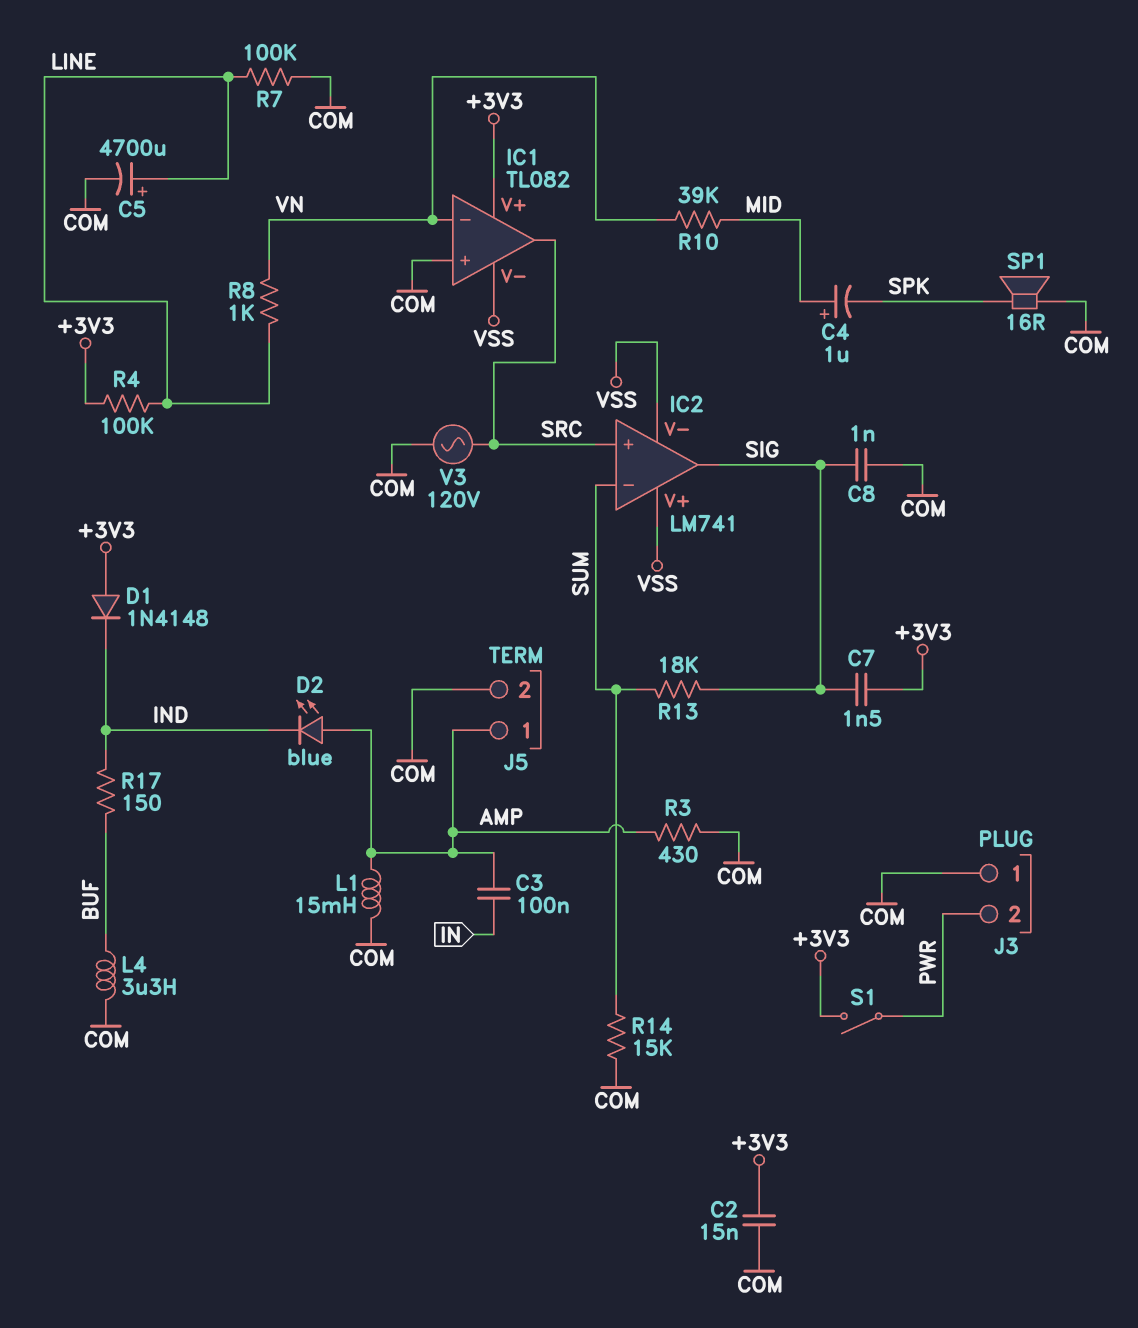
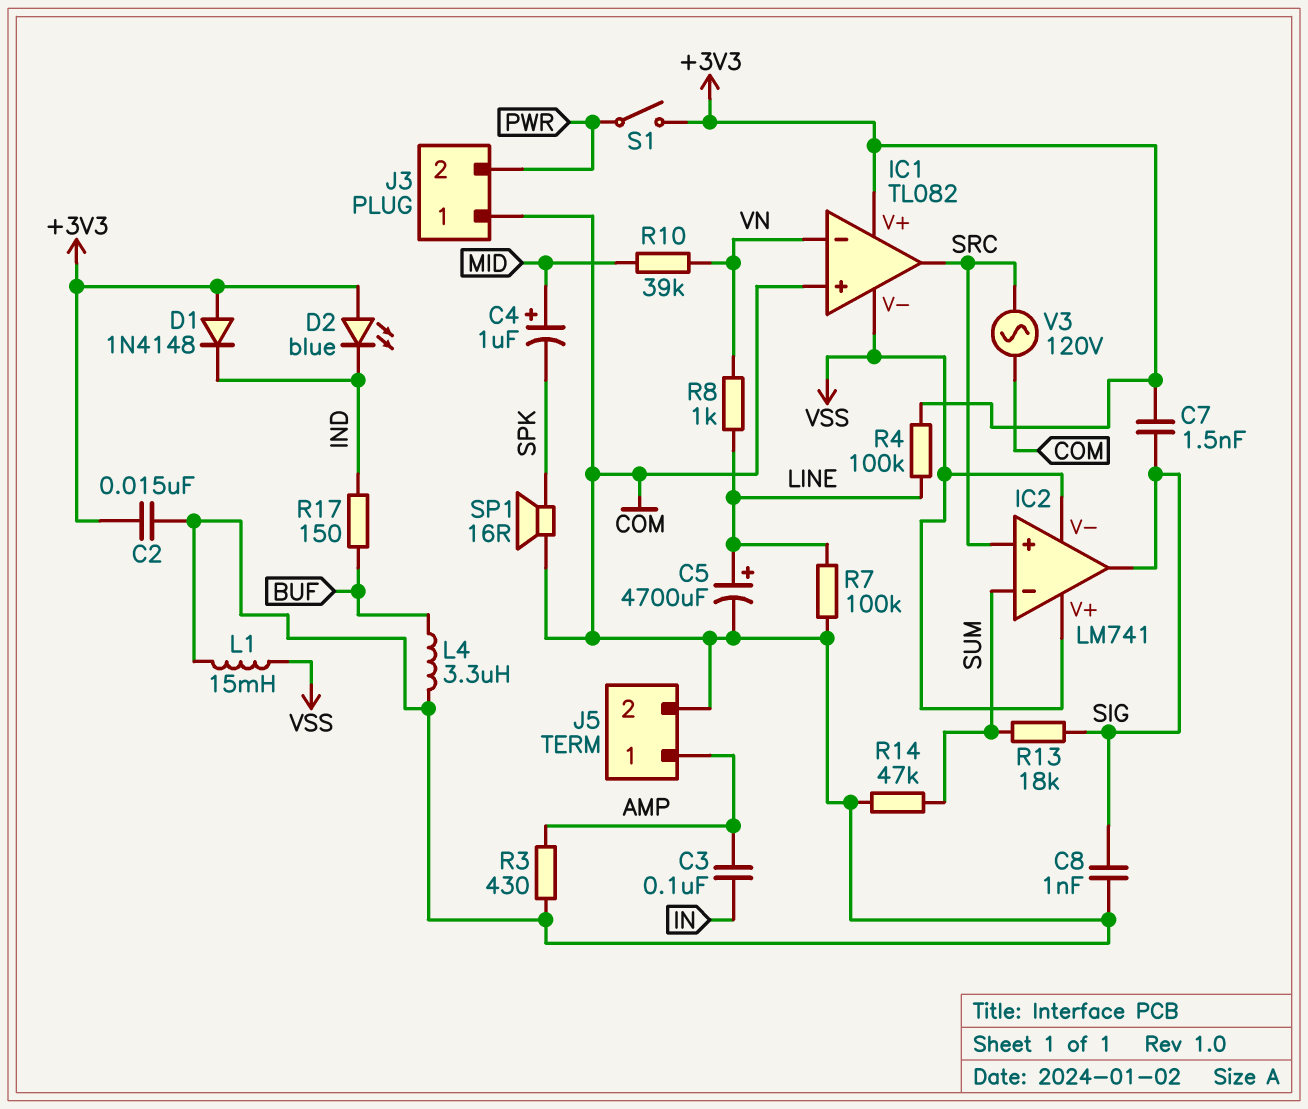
D2: LED blue (A AMP, K IND) -> LED blue (A +3V3, K IND)
L1: 15mH (AMP, COM) -> 15mH (COM, VSS)
R14: 15k (COM, SUM) -> 47k (COM, SUM)

